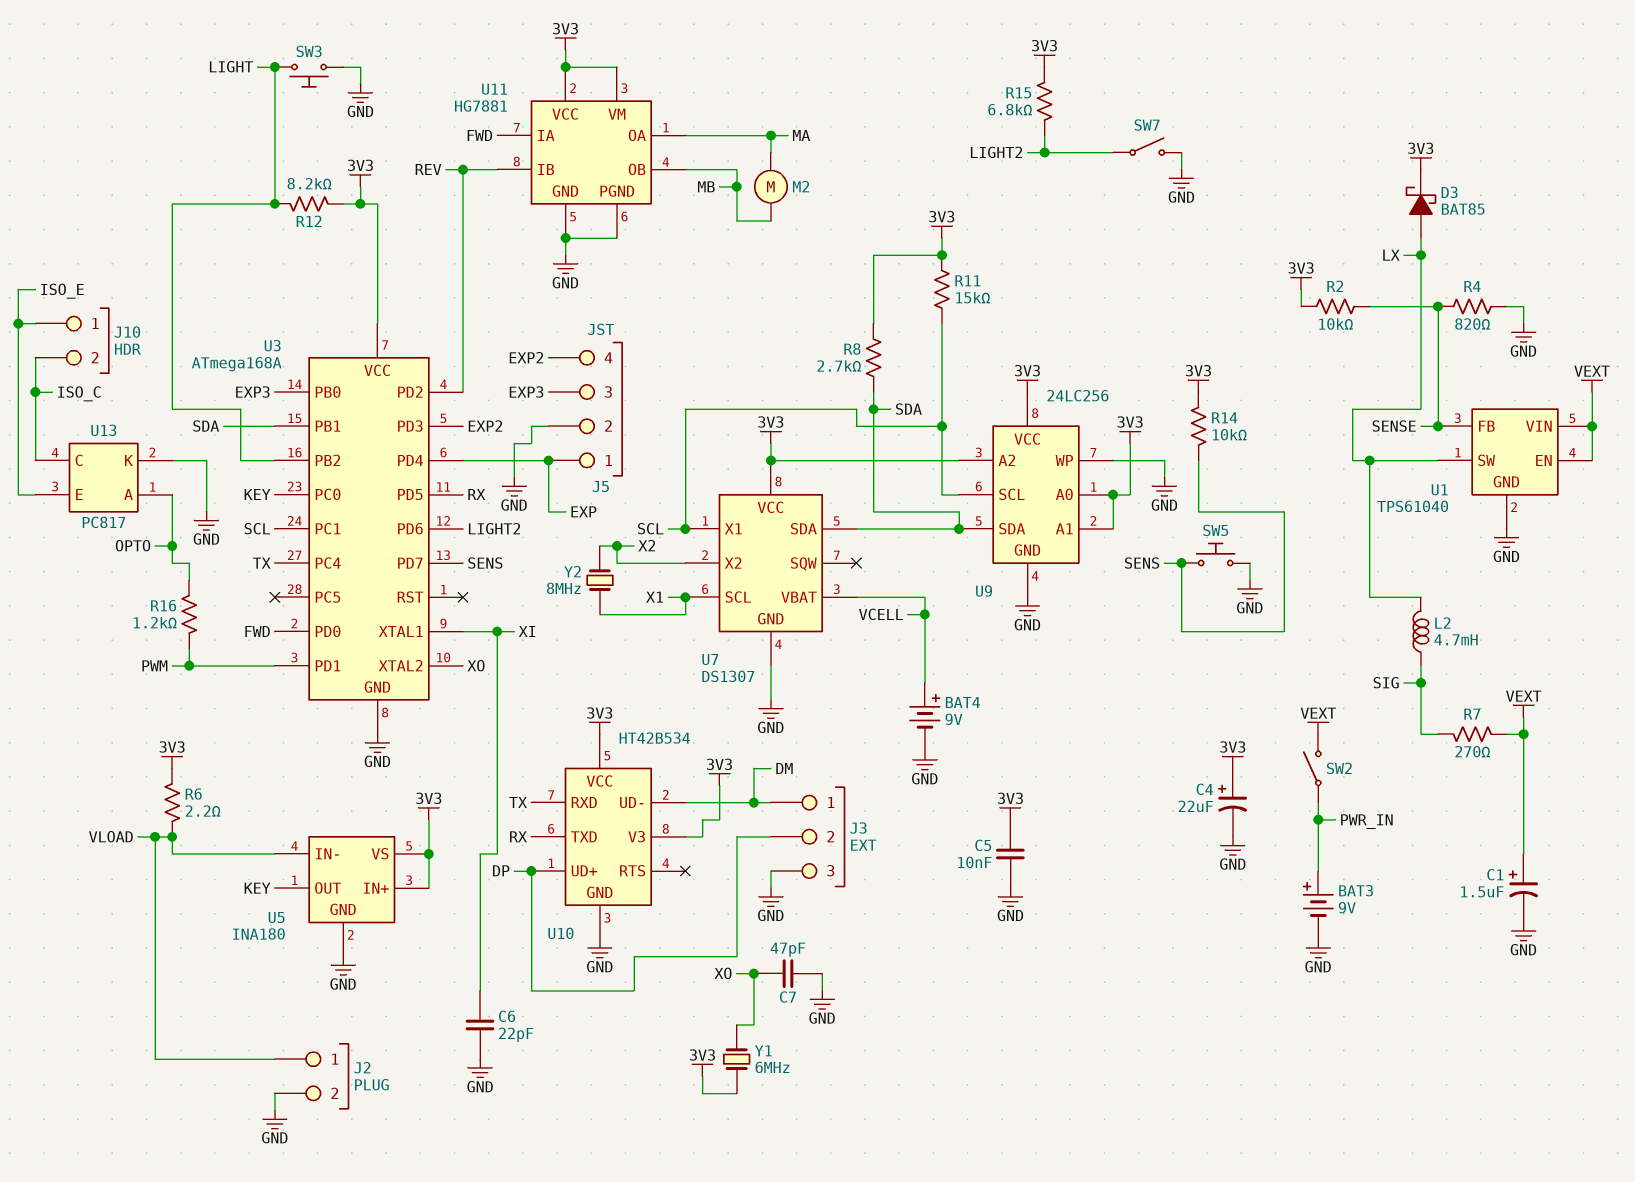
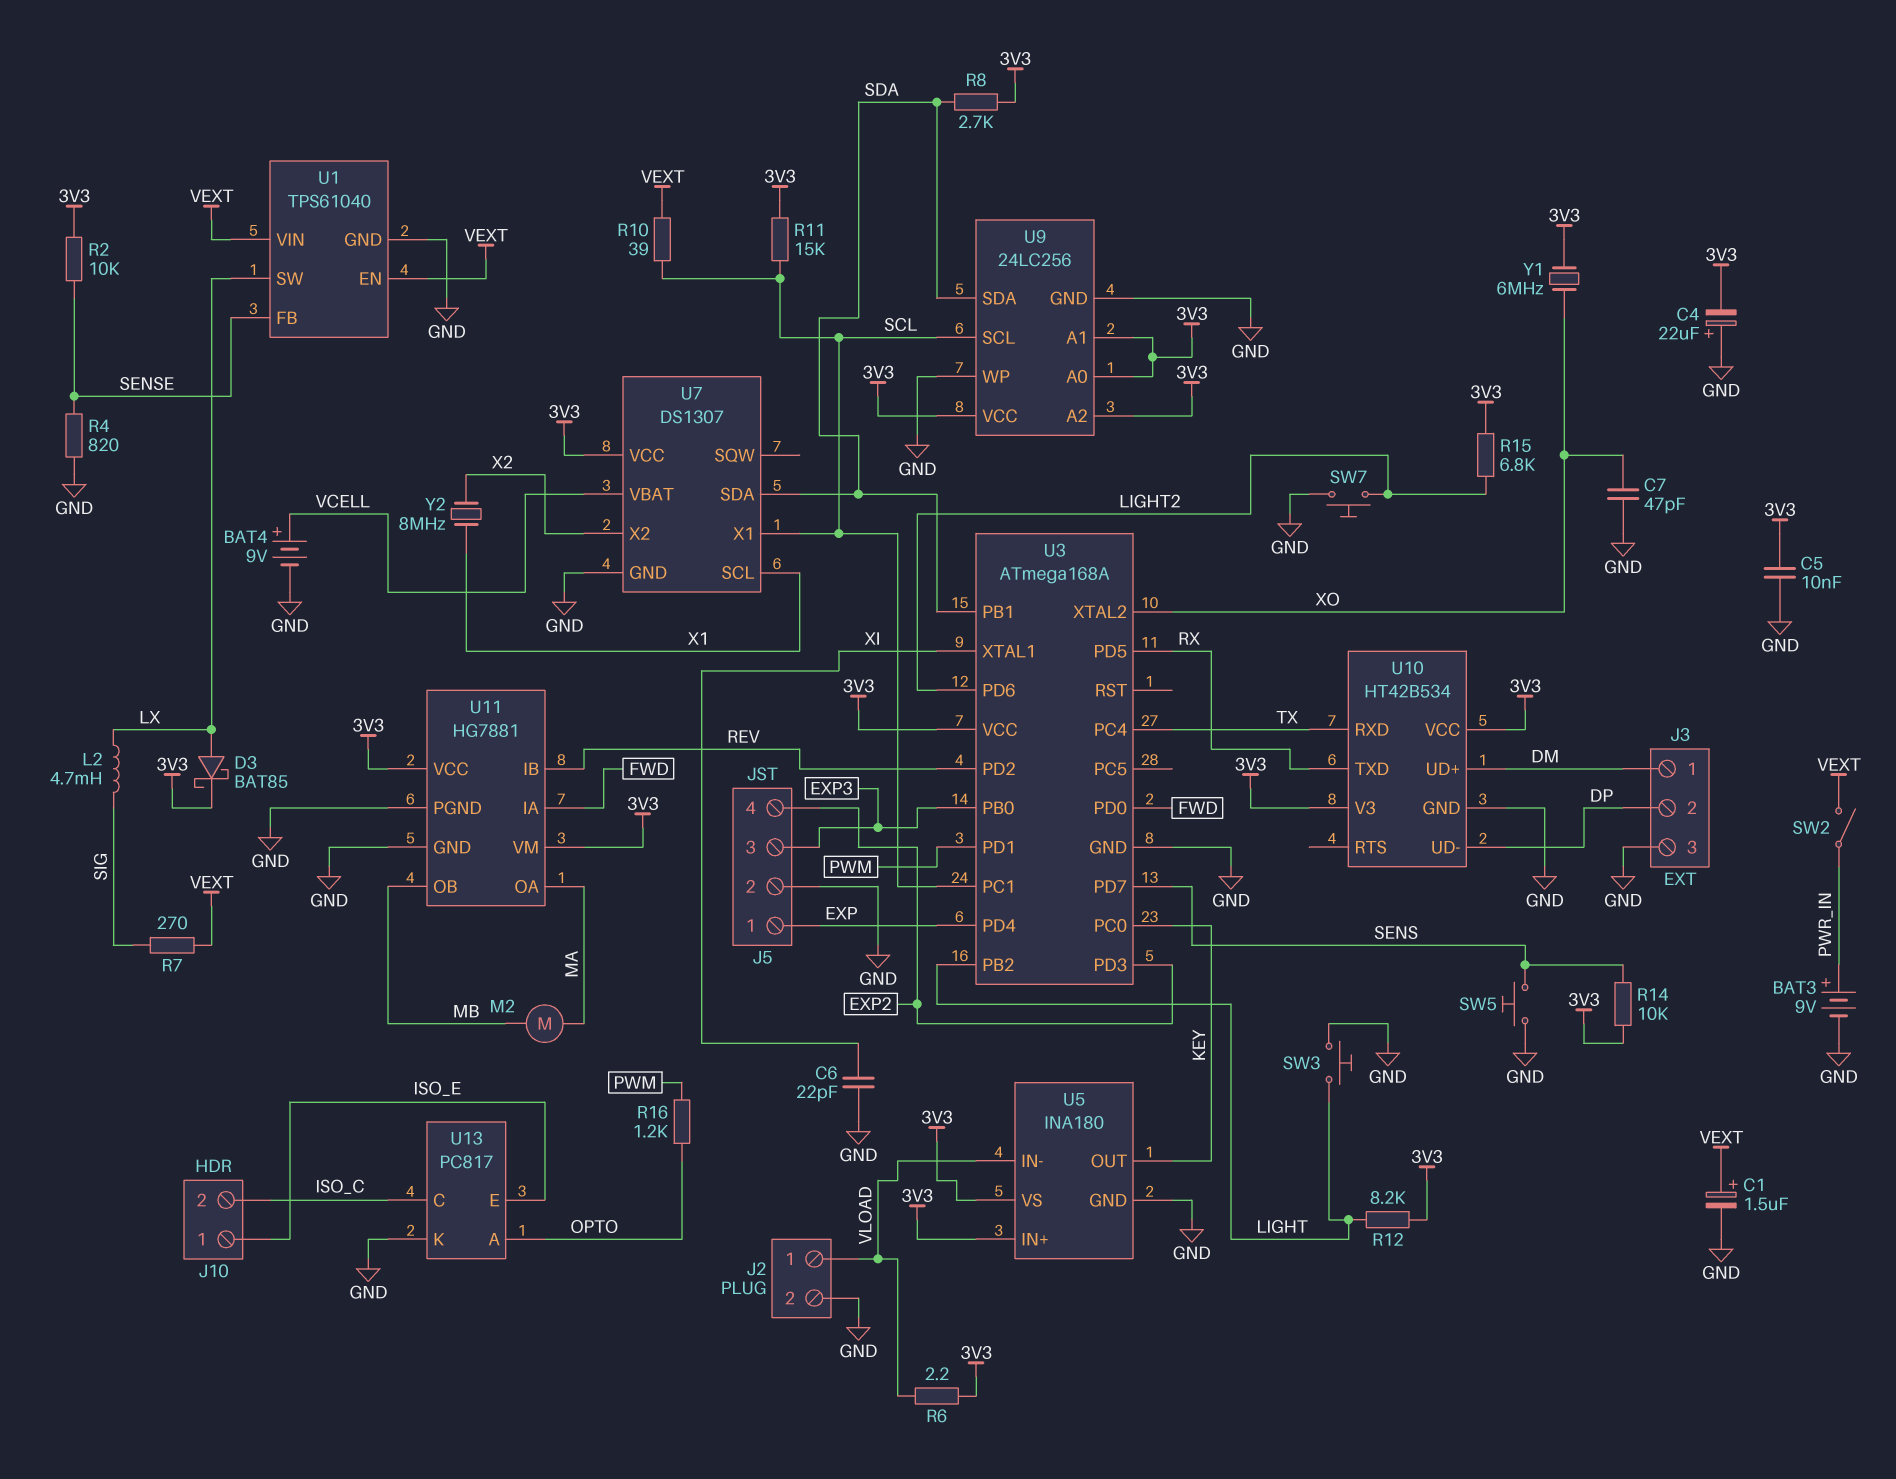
C4: 22uF (plus 3V3, minus GND) -> 22uF (plus GND, minus 3V3)
R10: none -> 39 (SCL, VEXT)
SW7: switch (GND, LIGHT2) -> button (GND, LIGHT2)
U10 pin UD+: DP -> DM
U10 pin UD-: DM -> DP

